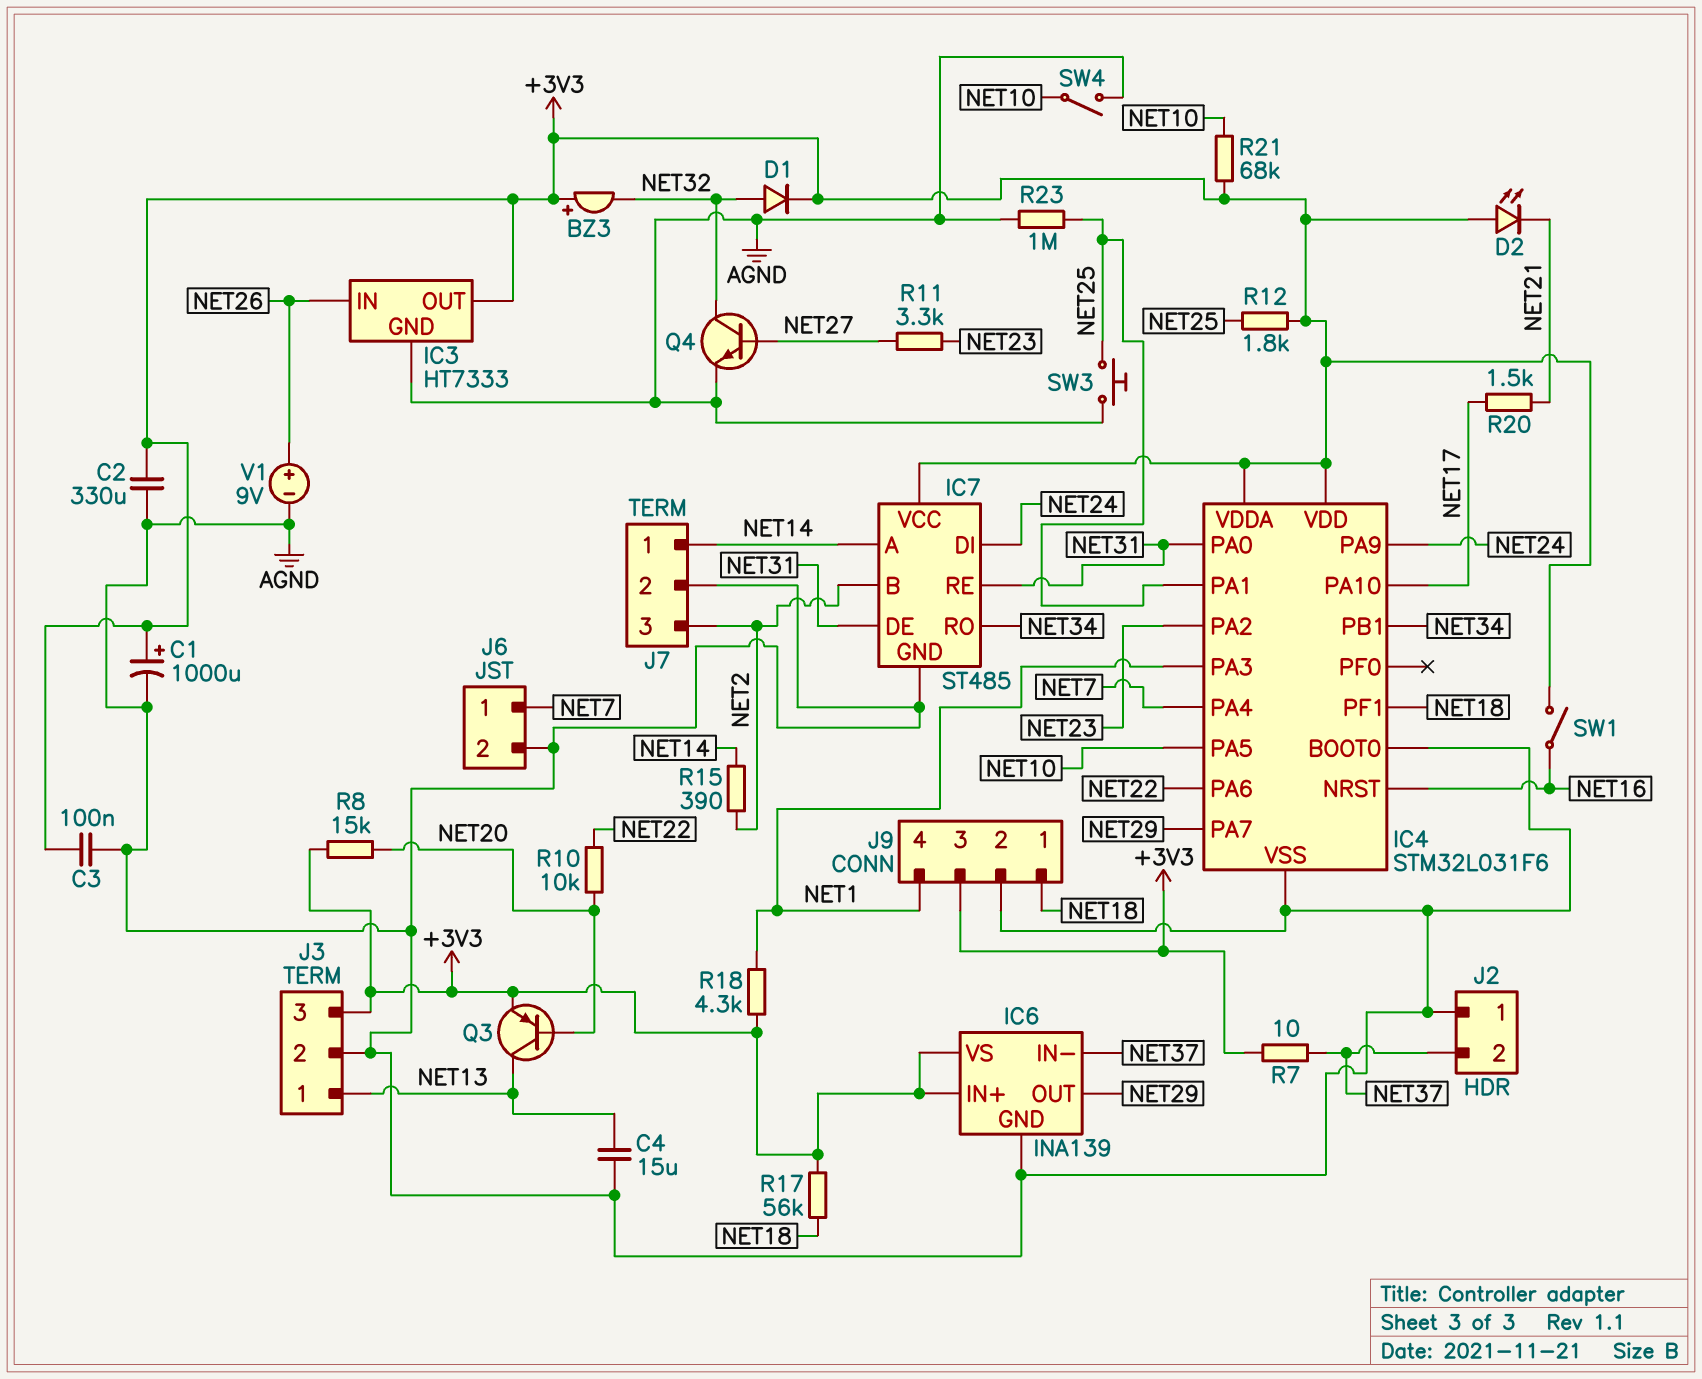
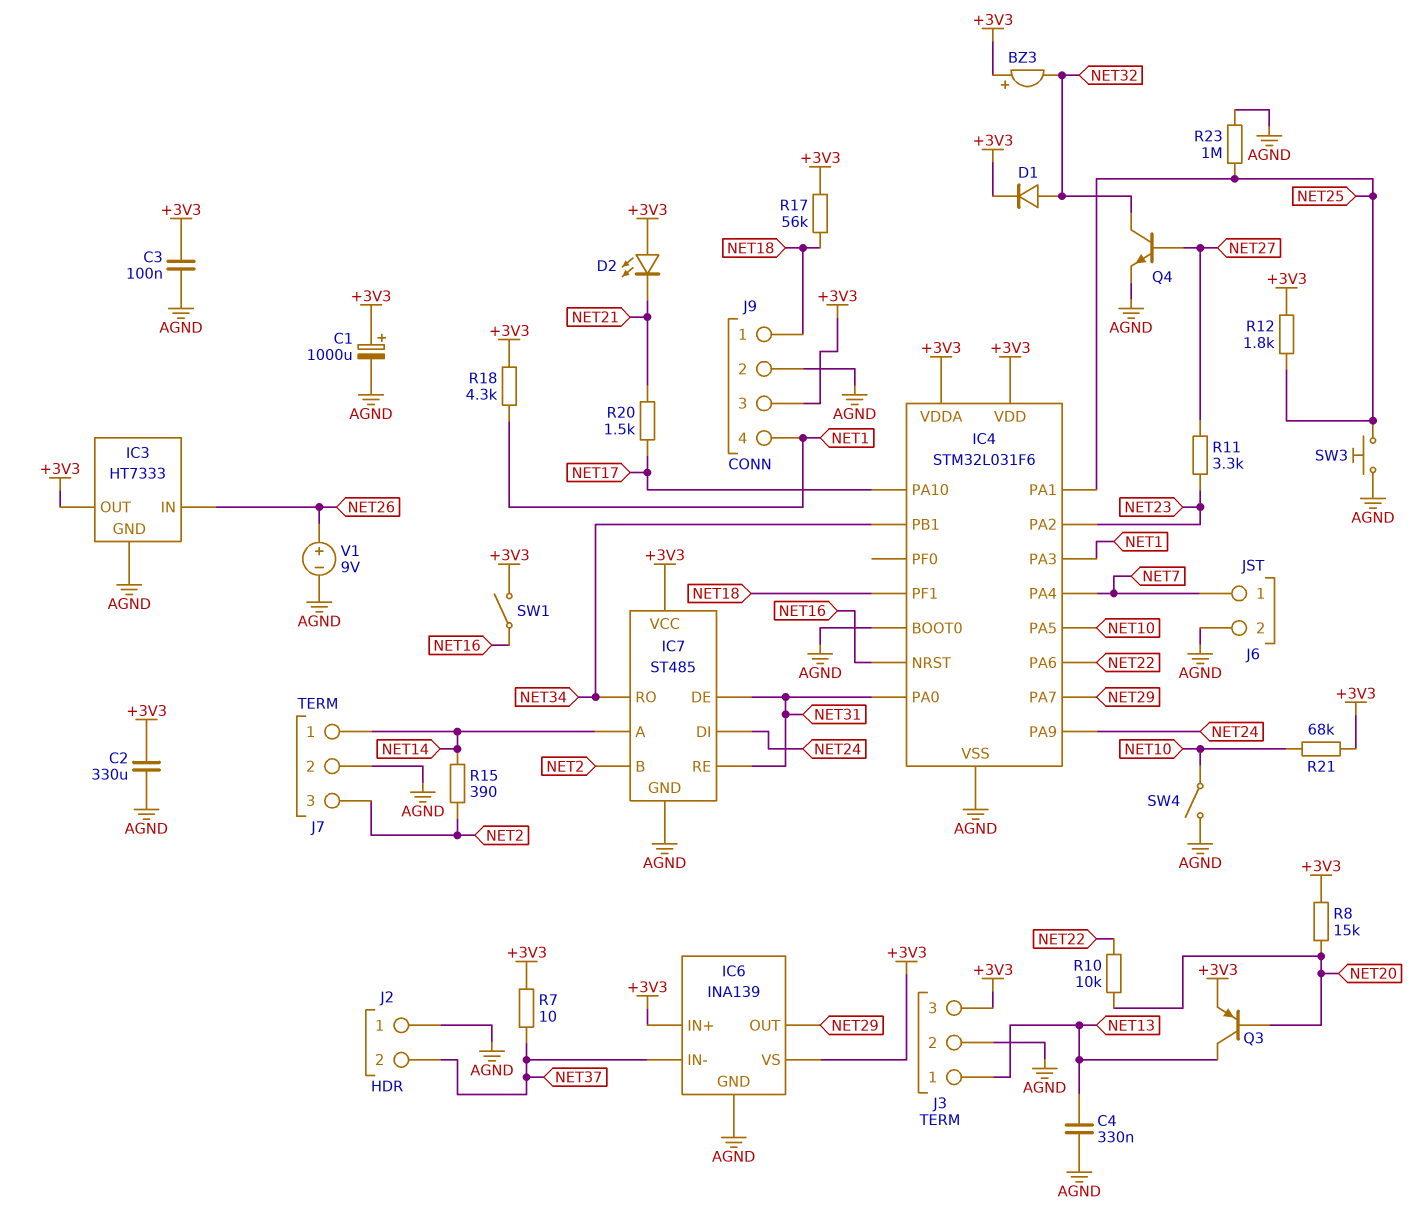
C4: 15uF (AGND, NET13) -> 330nF (AGND, NET13)

